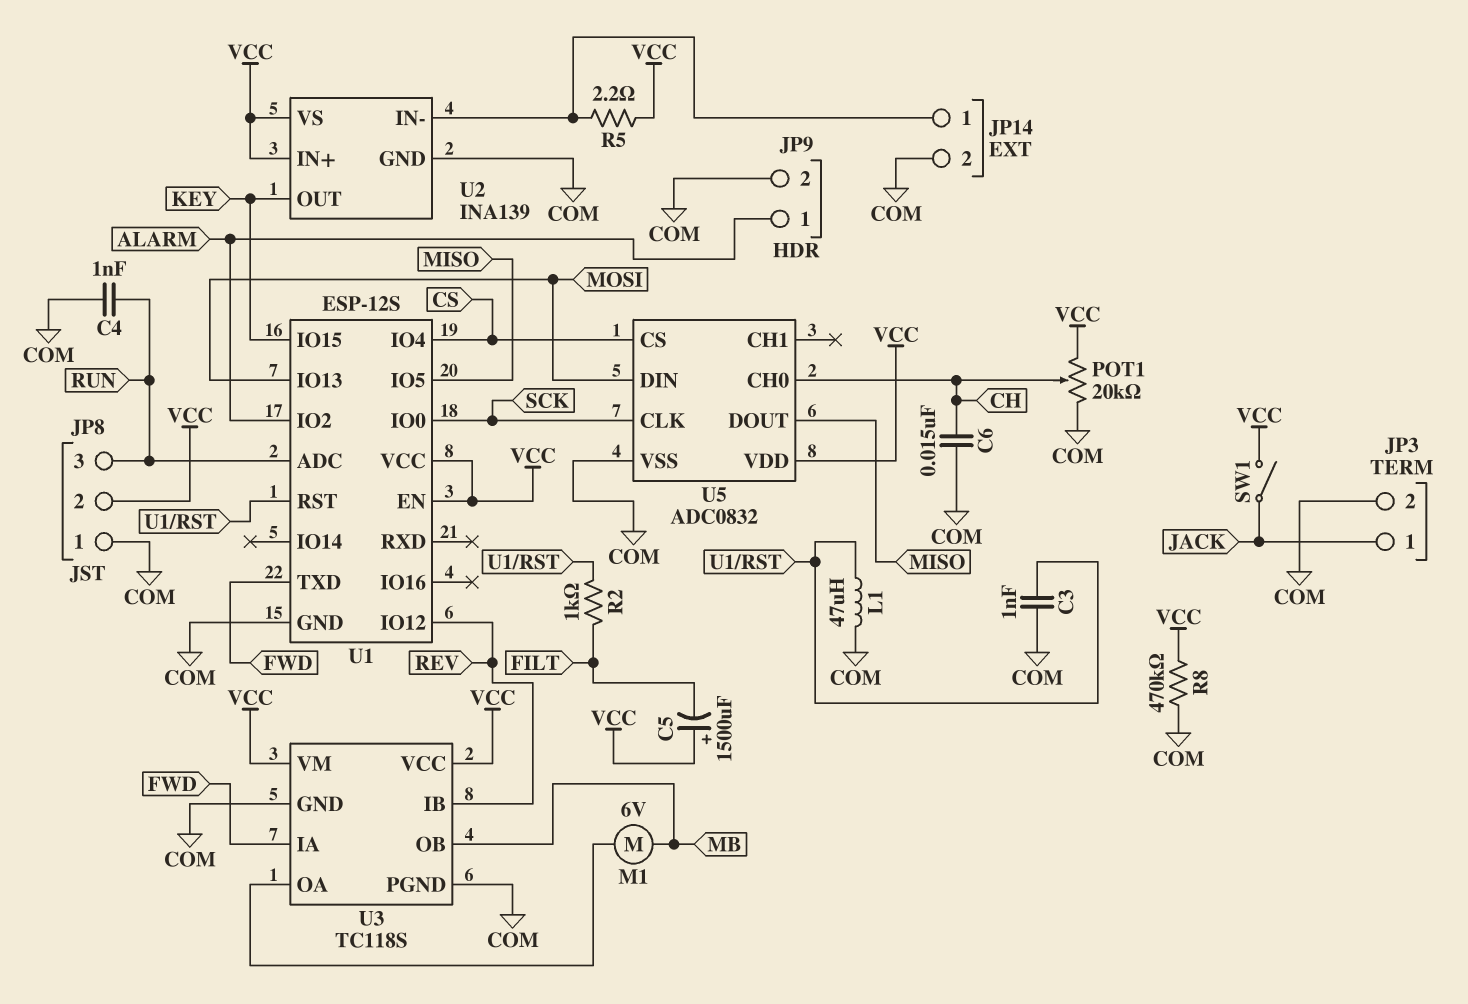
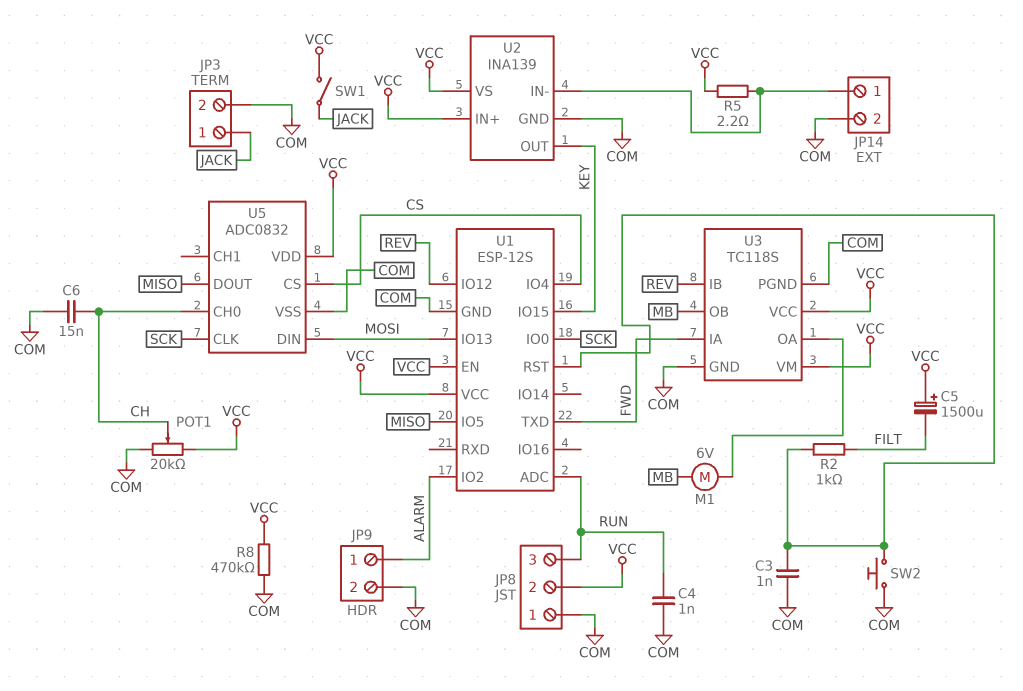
L1: 47uH (COM, U1/RST) -> none
SW2: none -> button (COM, U1/RST)

